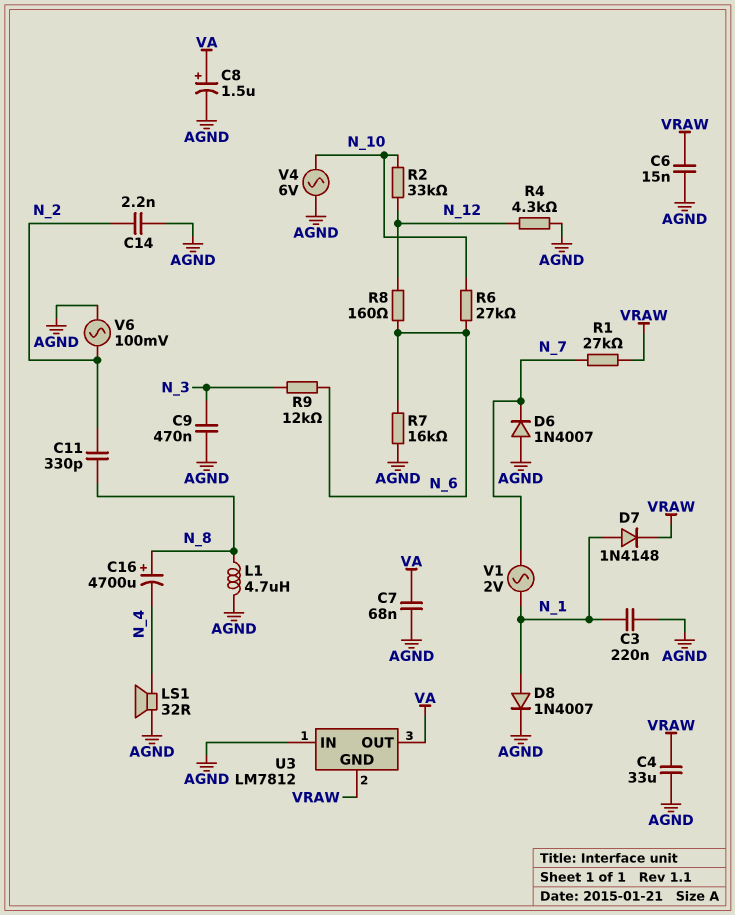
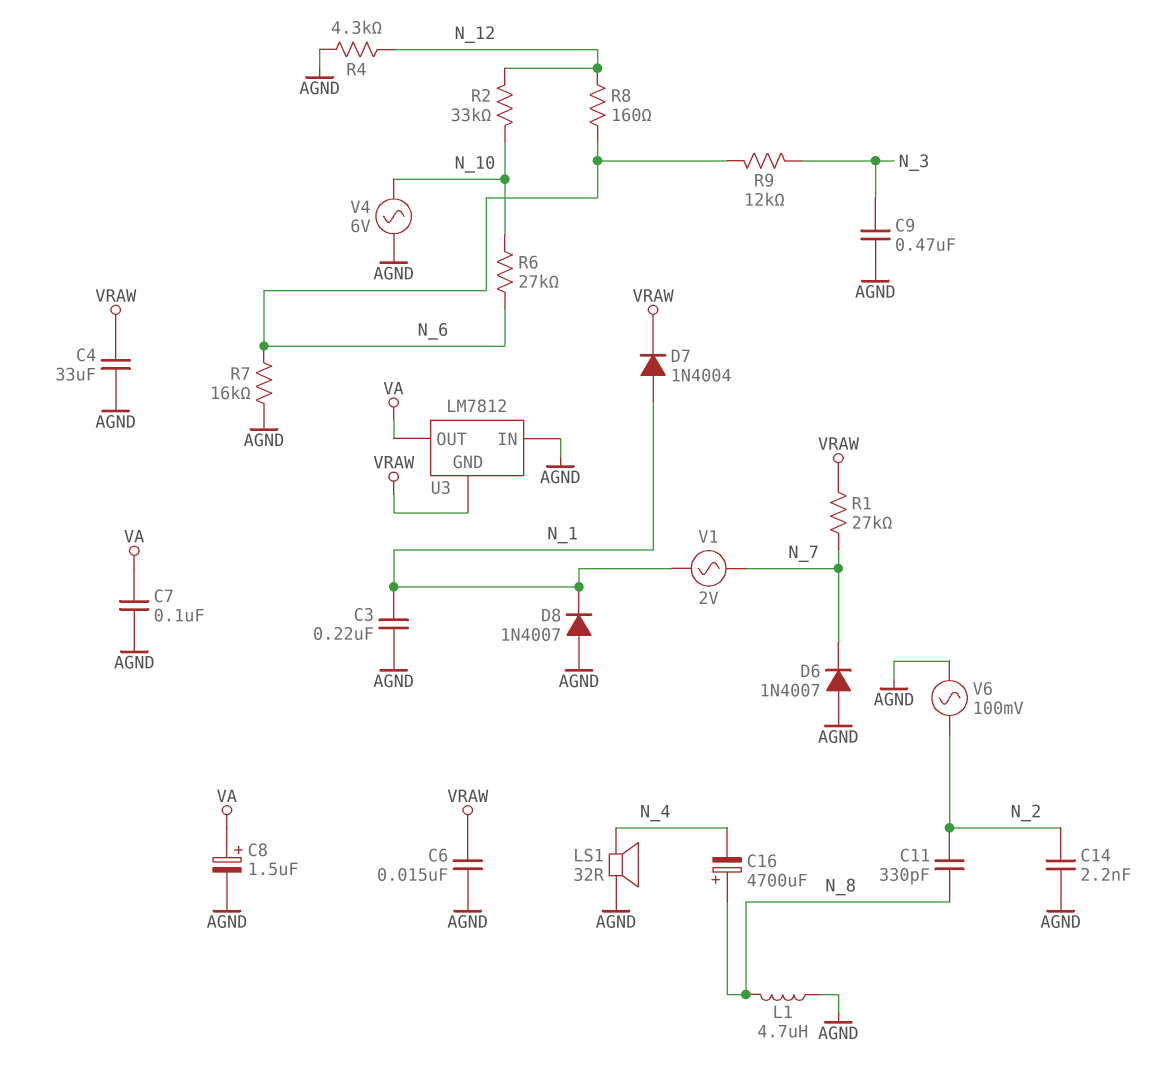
C7: 68nF (AGND, VA) -> 100nF (AGND, VA)
D7: diode 1N4148 (A N_1, K VRAW) -> diode 1N4004 (A N_1, K VRAW)
D8: diode 1N4007 (A N_1, K AGND) -> diode 1N4007 (A AGND, K N_1)

